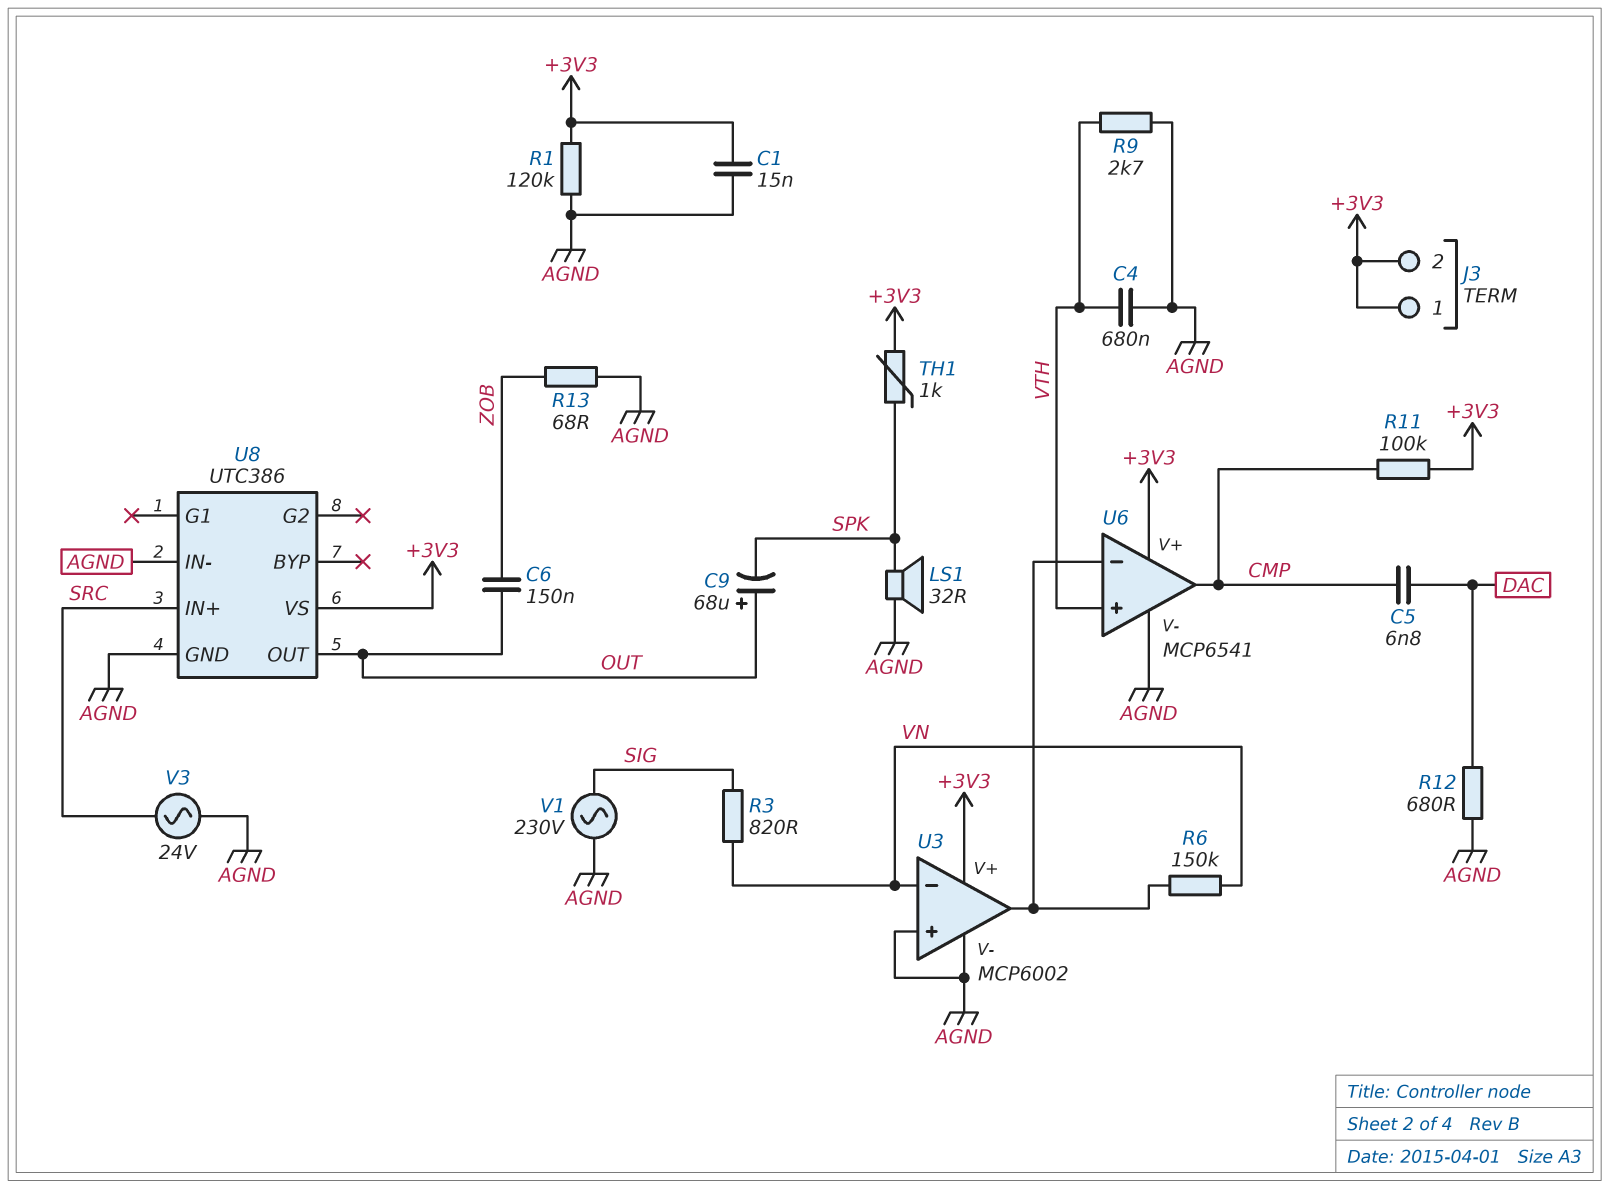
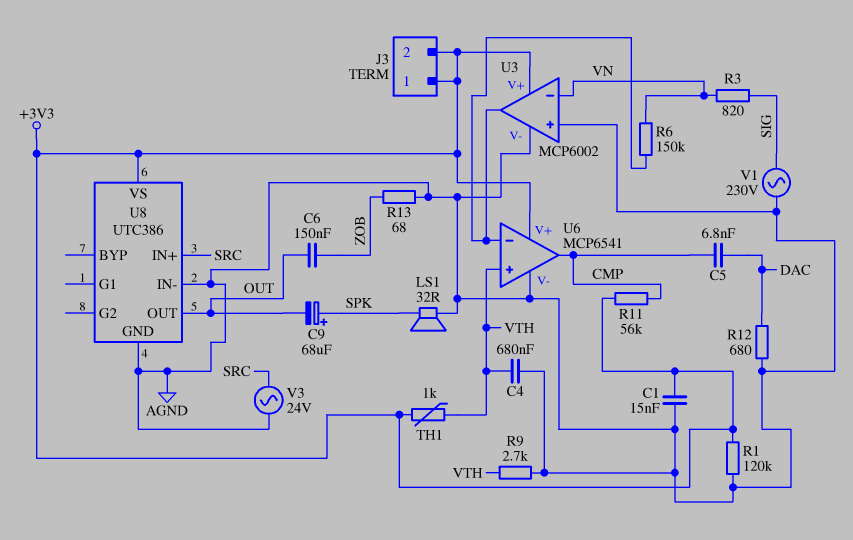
C9: 68uF (plus OUT, minus SPK) -> 68uF (plus SPK, minus OUT)
R11: 100k (+3V3, CMP) -> 56k (+3V3, CMP)
TH1: 1k (+3V3, SPK) -> 1k (+3V3, VTH)

